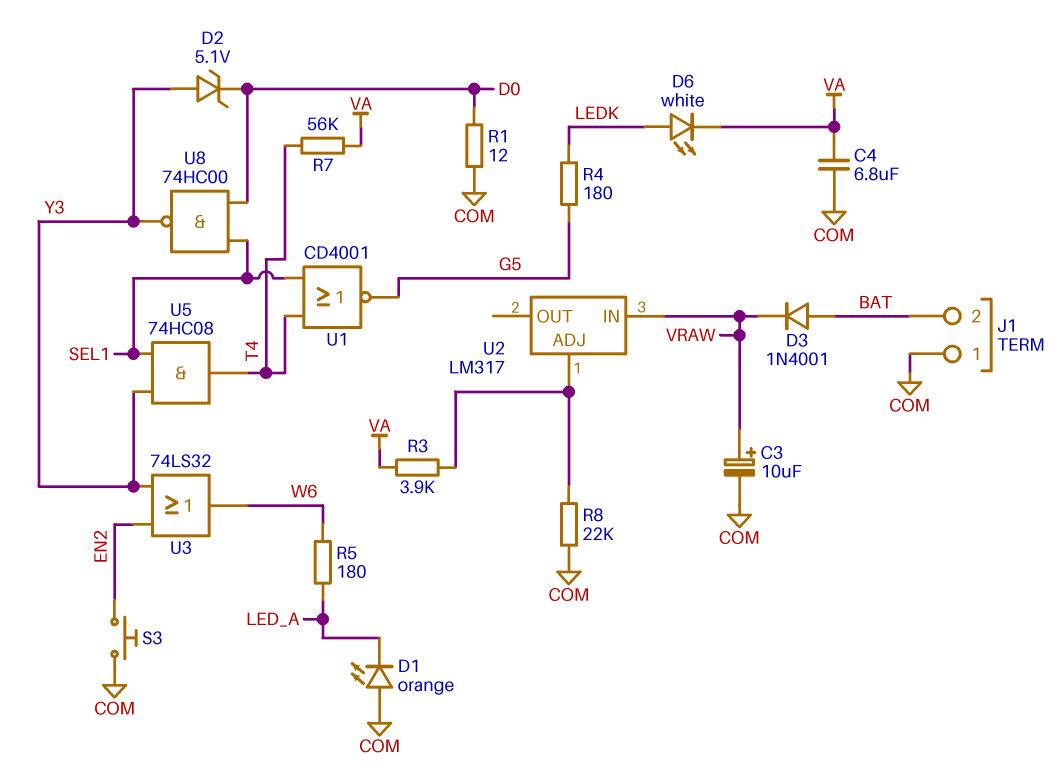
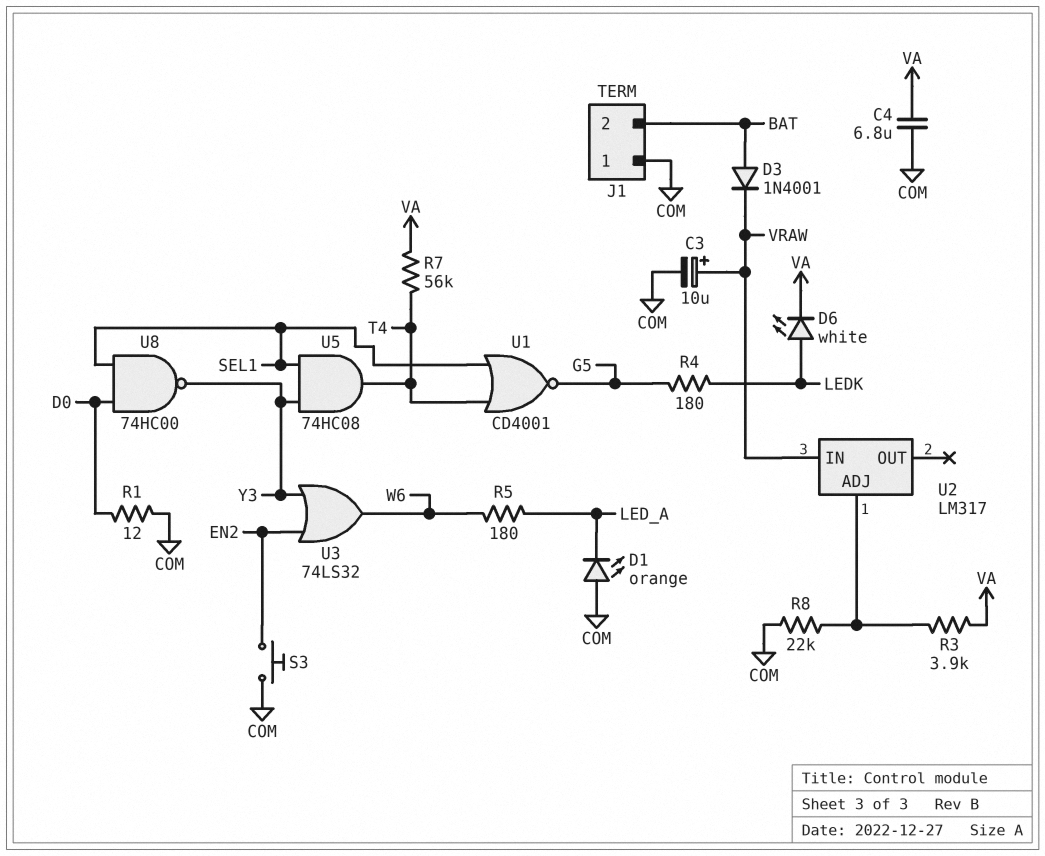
D2: zener 5.1V (A Y3, K D0) -> none

